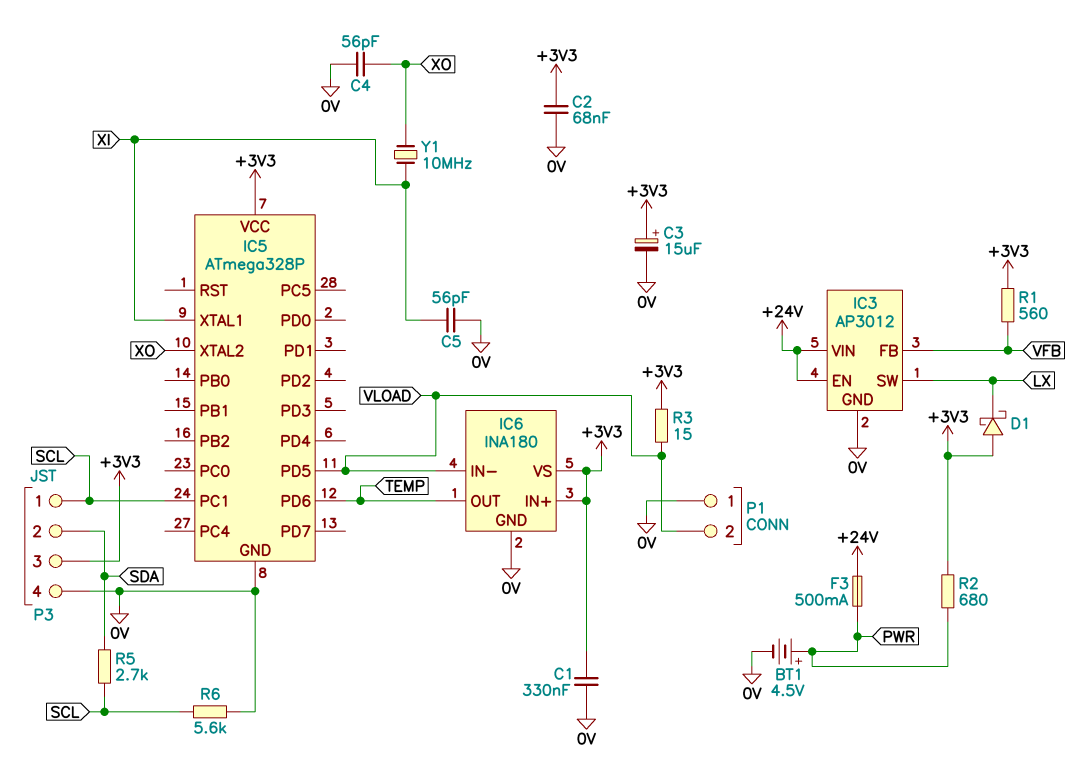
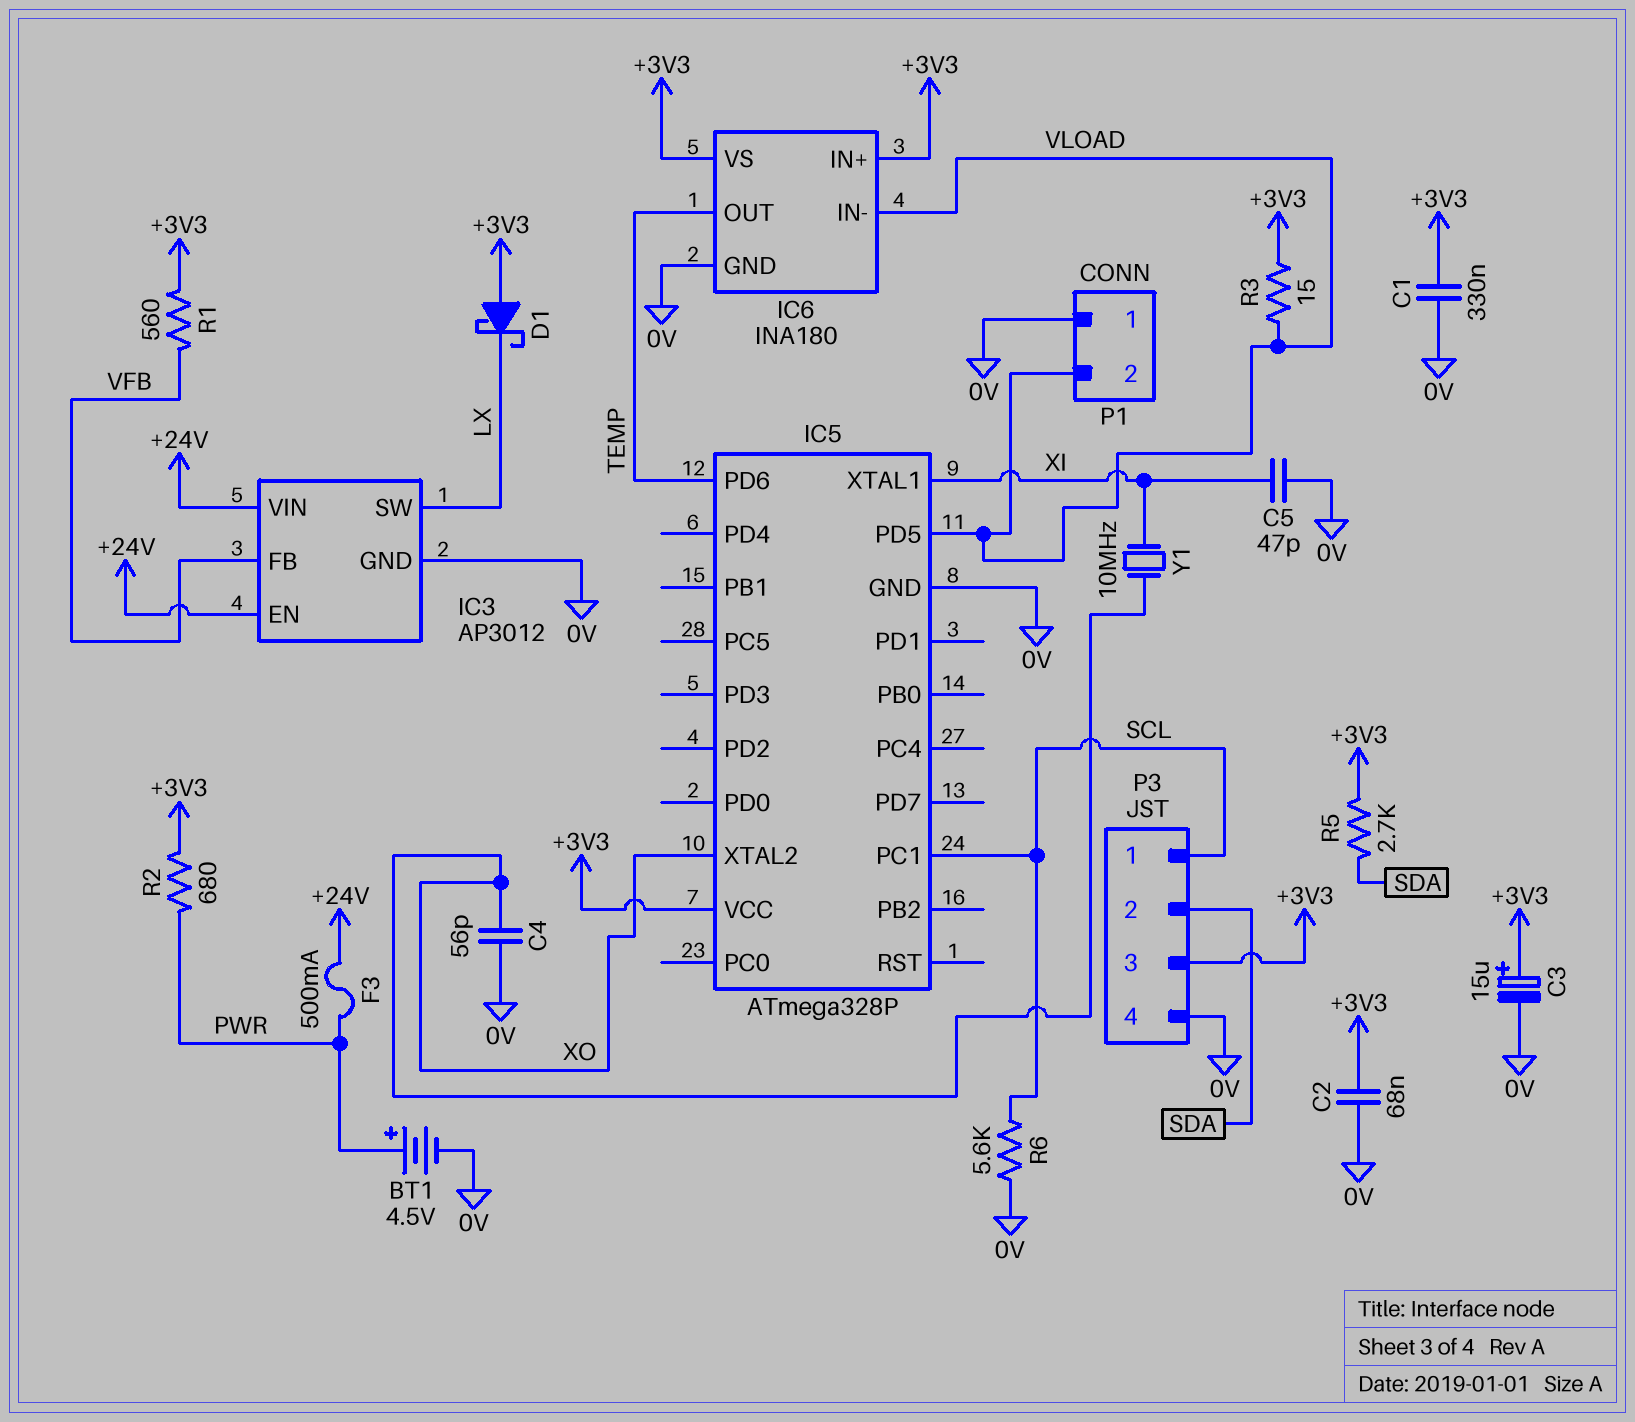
C5: 56pF (0V, XI) -> 47pF (0V, XI)
R5: 2.7k (SCL, SDA) -> 2.7k (+3V3, SDA)

